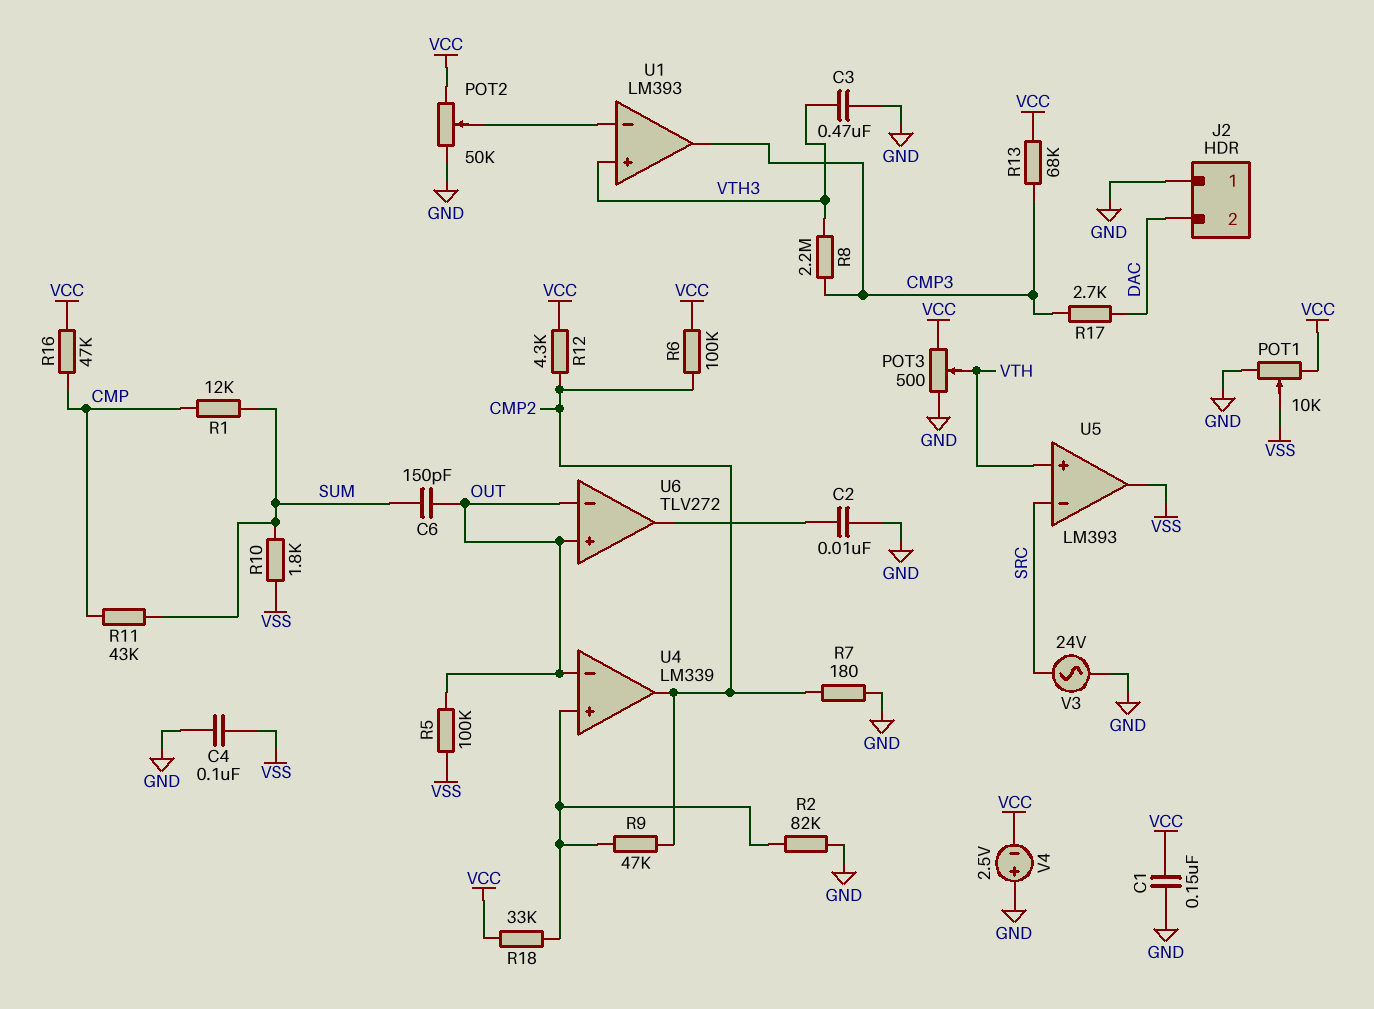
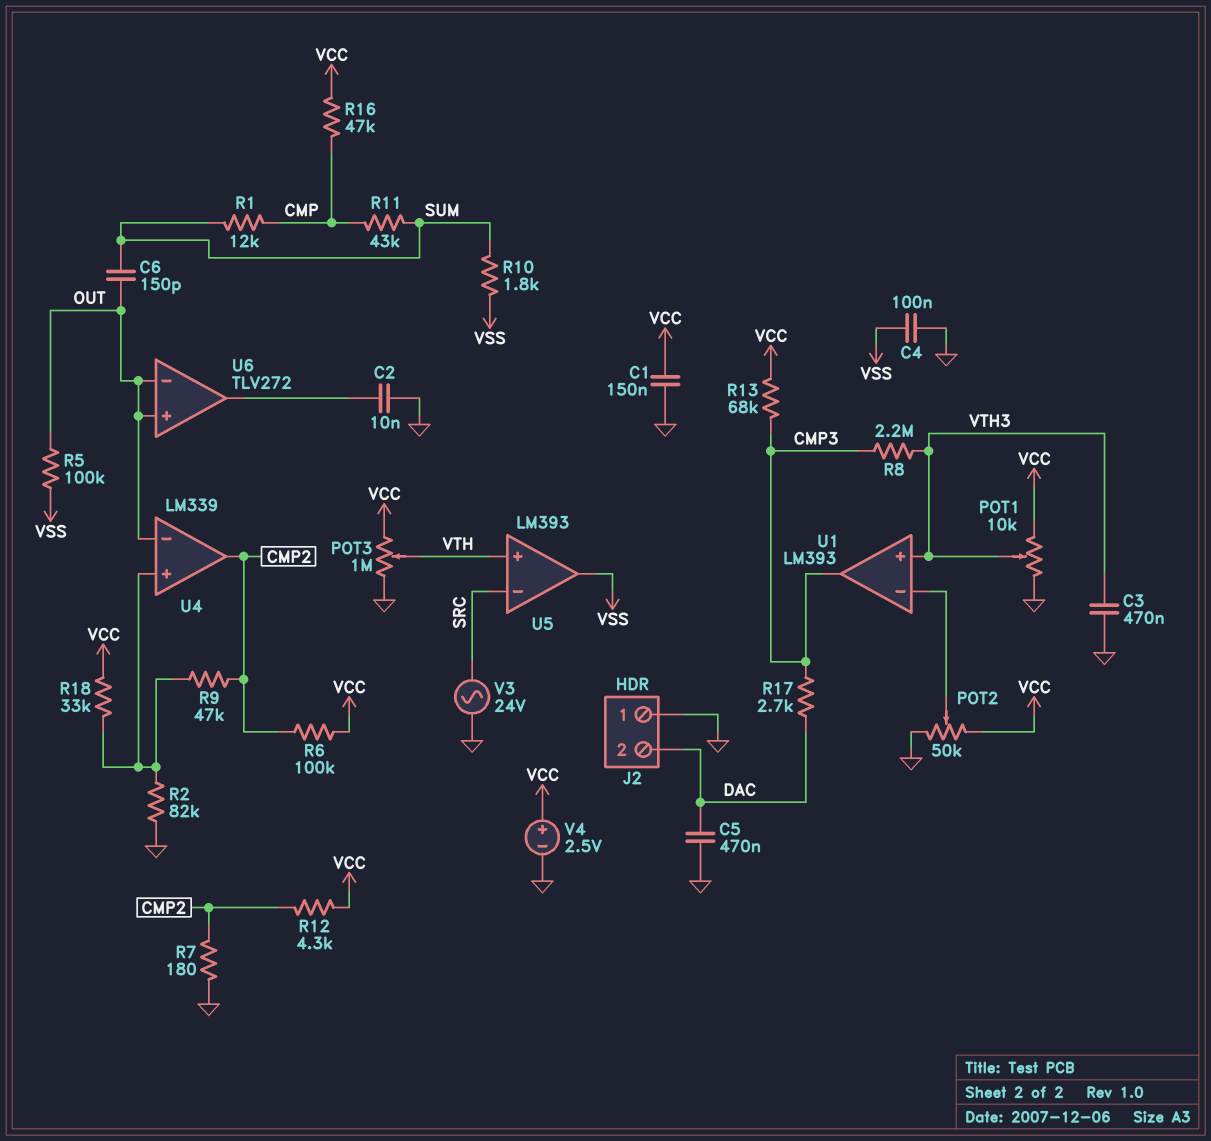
C5: none -> 470nF (DAC, GND)
POT1: 10k (GND, VCC, wiper VSS) -> 10k (GND, VCC, wiper VTH3)
POT3: 500 (GND, VCC, wiper VTH) -> 1M (GND, VCC, wiper VTH)
V4: 2.5V (plus GND, minus VCC) -> 2.5V (plus VCC, minus GND)

